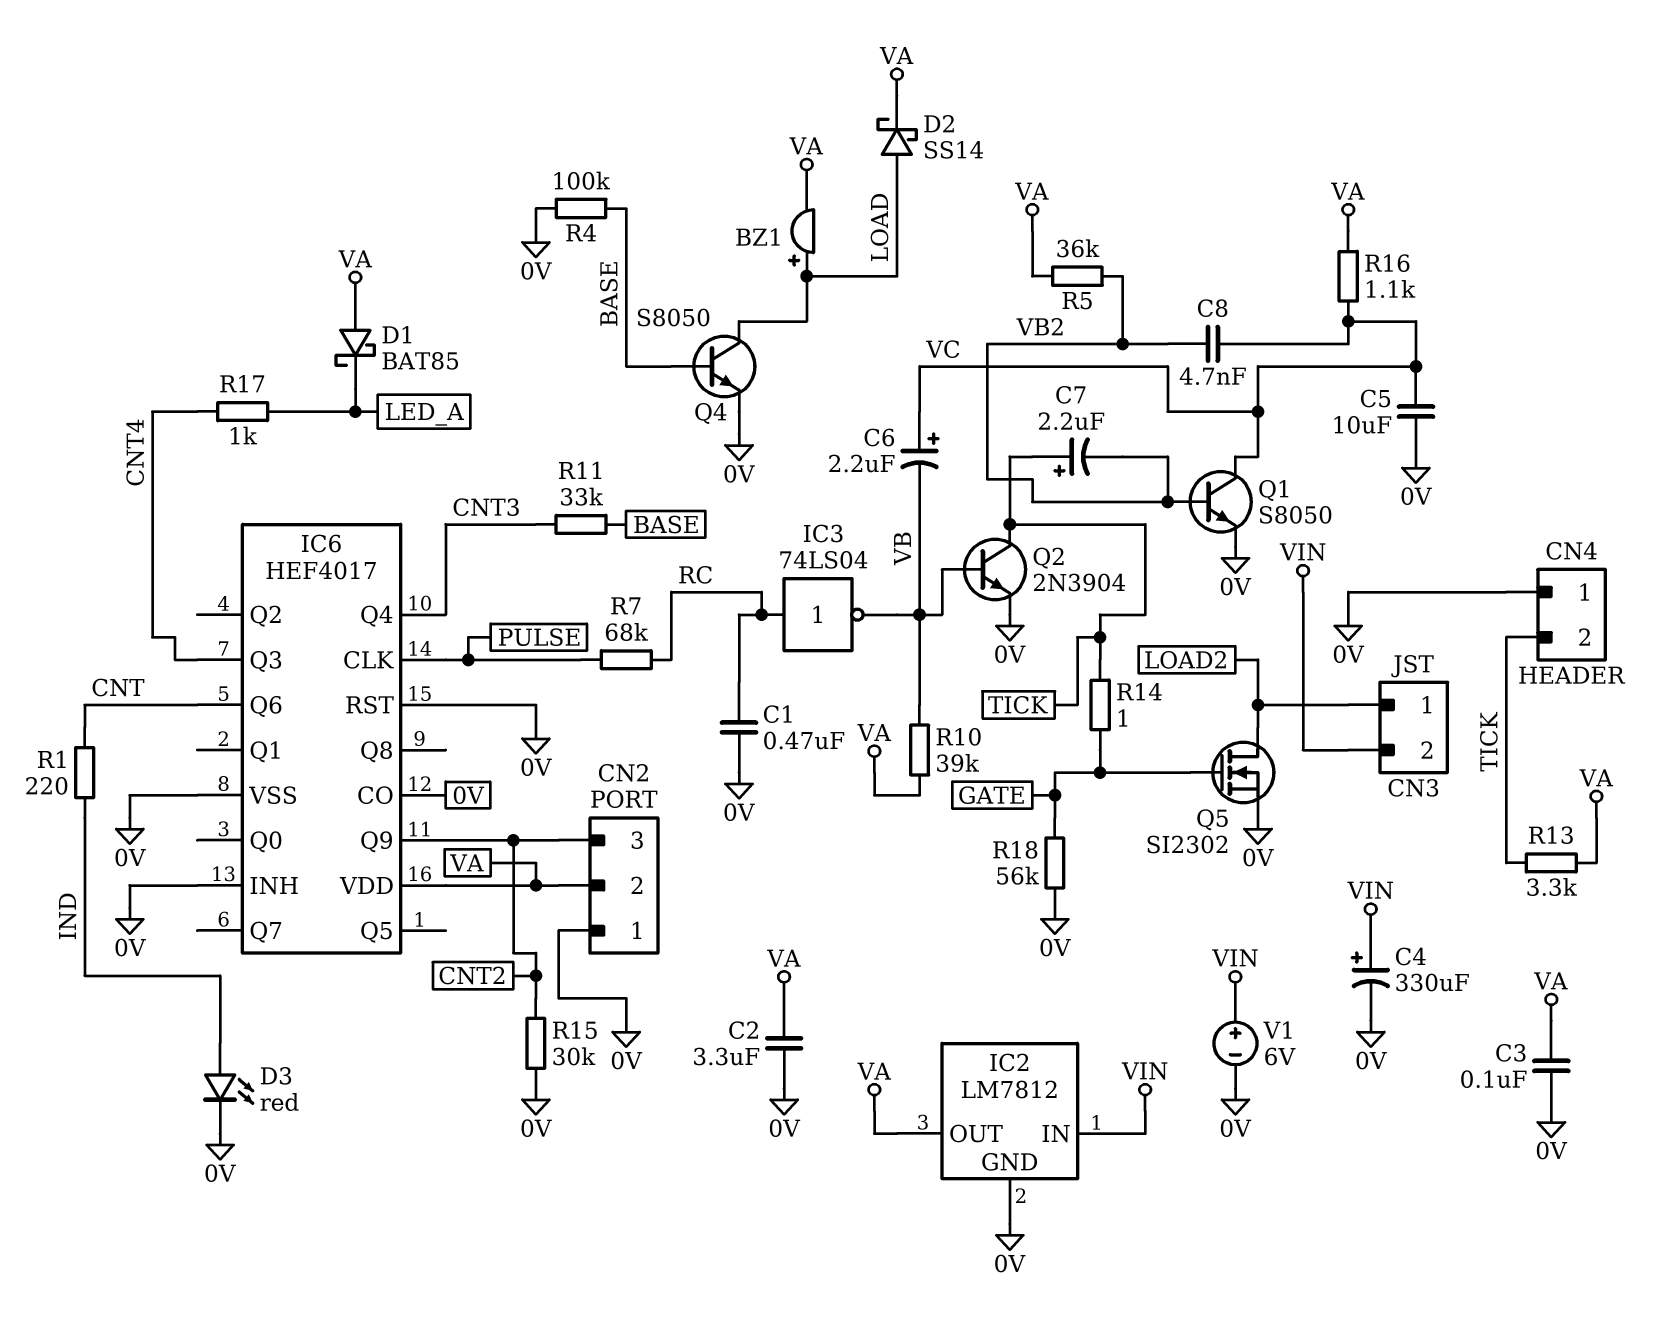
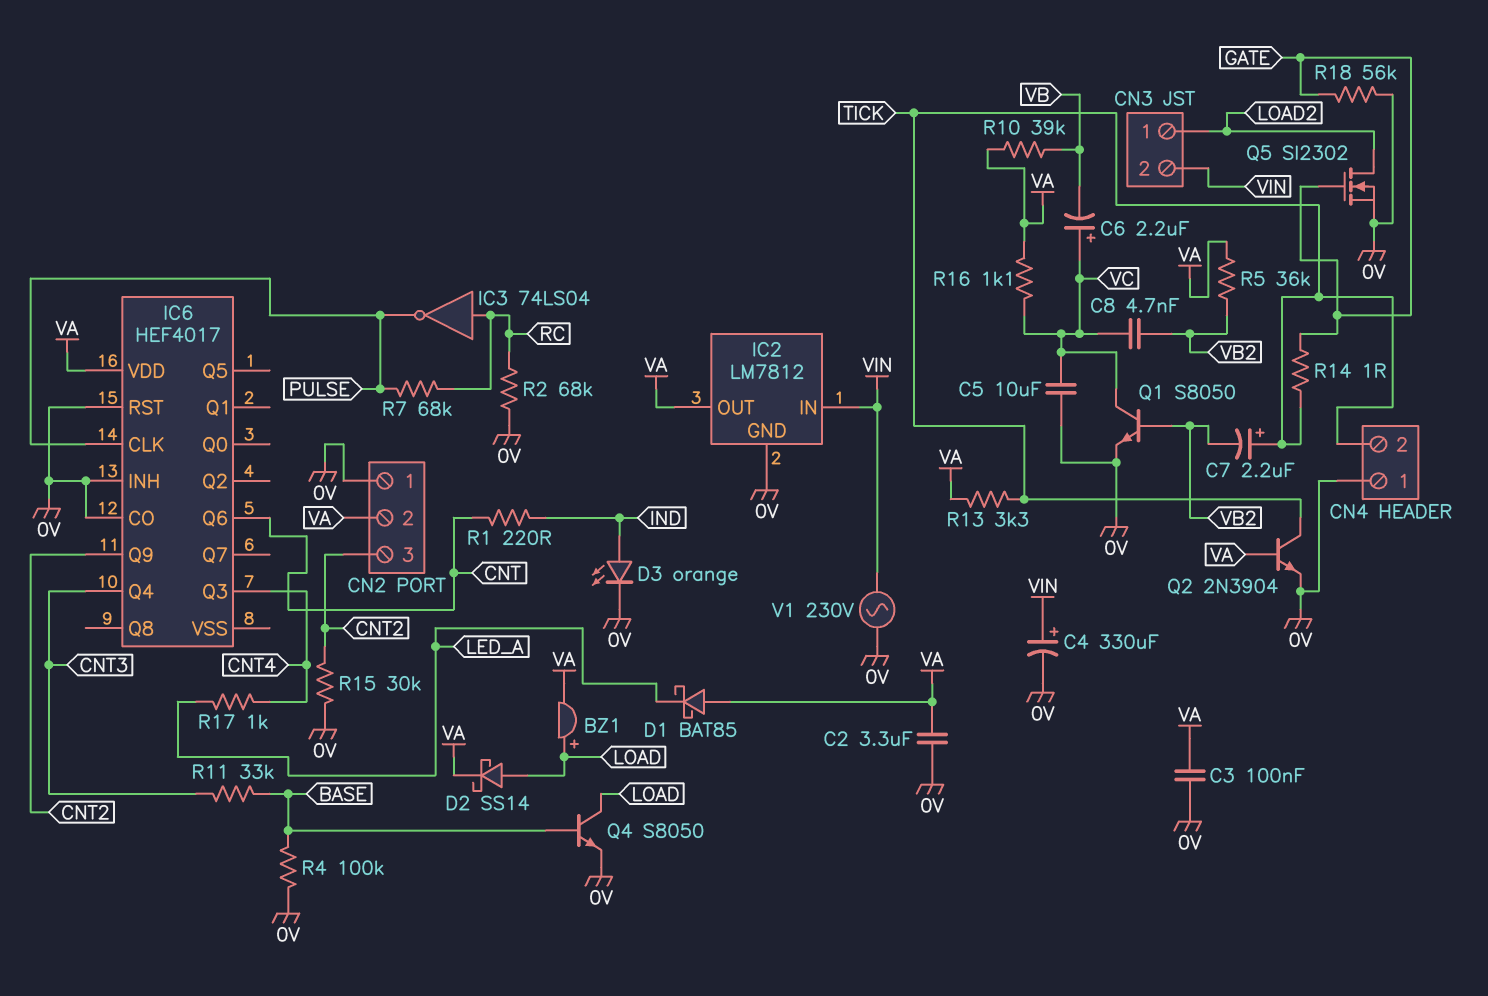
C1: 470nF (0V, RC) -> none
D3: LED red (A IND, K 0V) -> LED orange (A IND, K 0V)
IC3: NOT 74LS04 (in RC, out VB) -> NOT 74LS04 (in RC, out PULSE)
IC6 pin VSS: 0V -> none
Q2: NPN 2N3904 (B VB, C TICK, E 0V) -> NPN 2N3904 (B VA, C TICK, E 0V)
R2: none -> 68k (0V, RC)
V1: 6V (plus VIN, minus 0V) -> AC 230V (0V, VIN)

